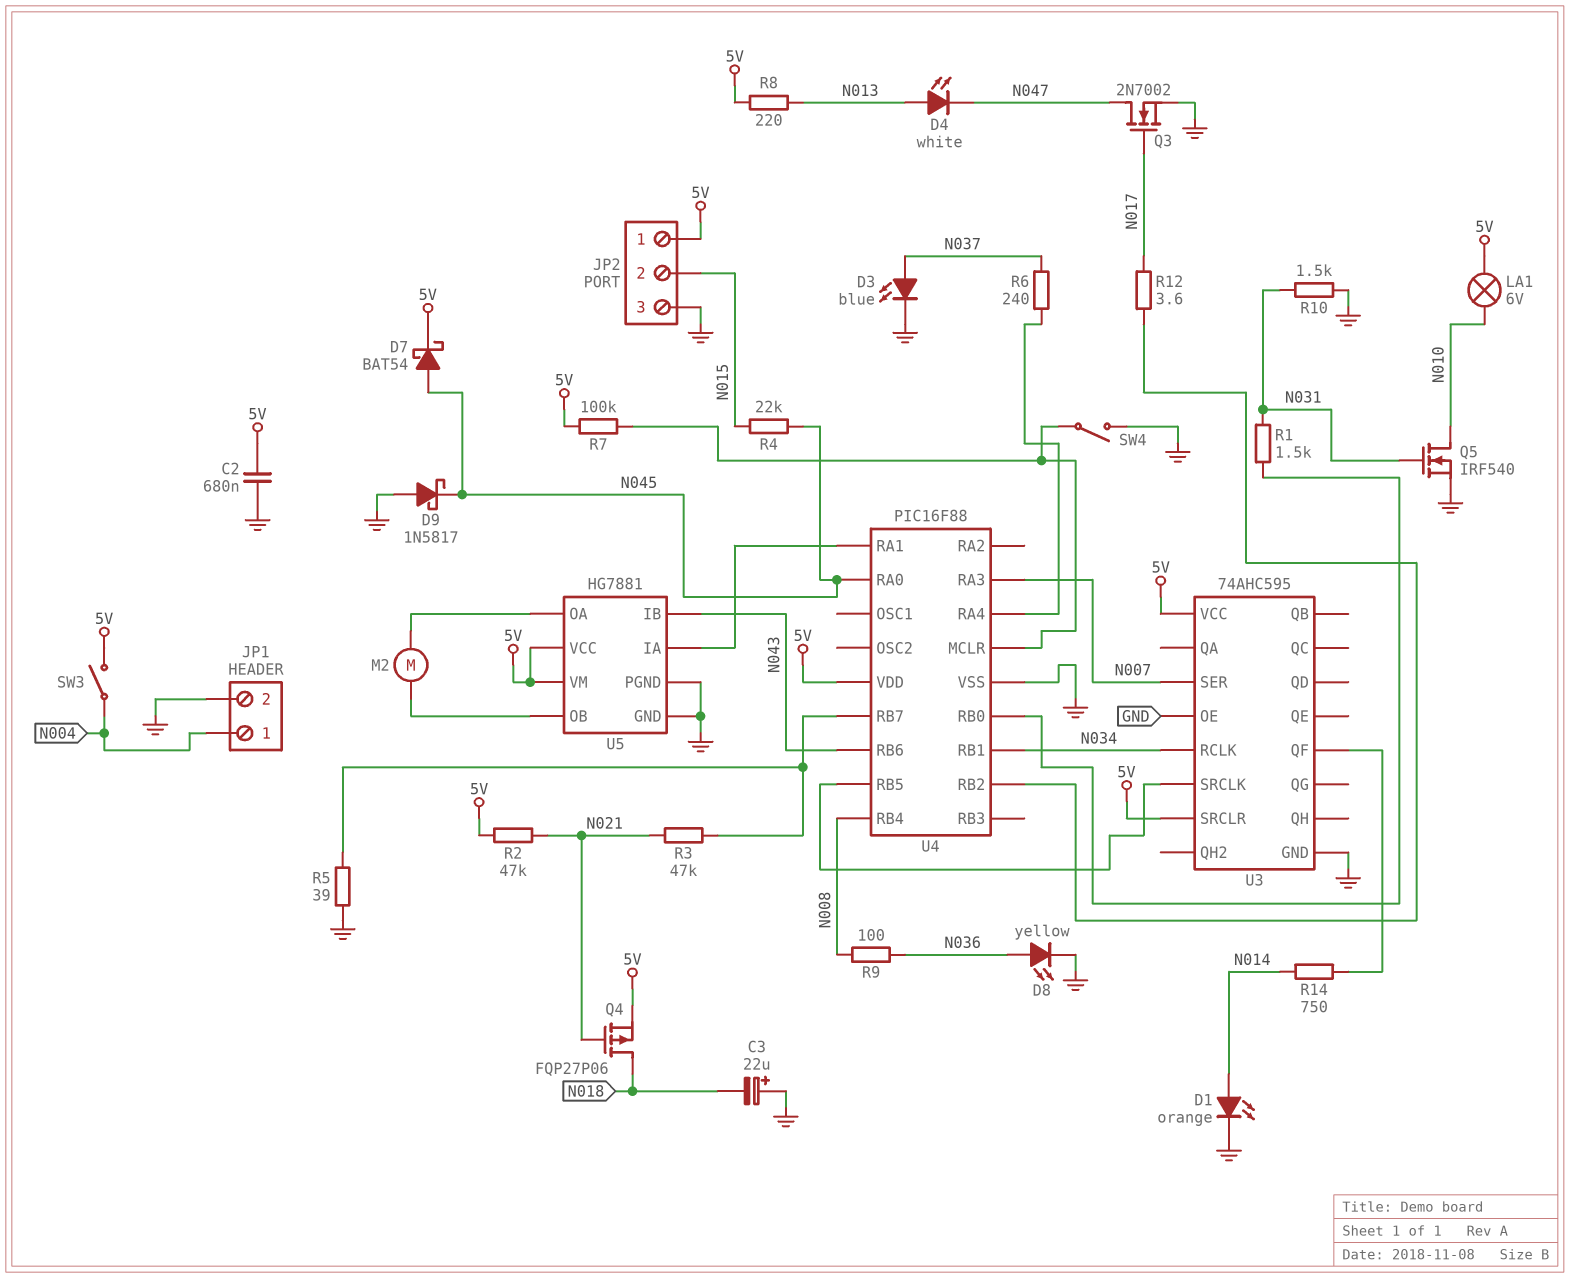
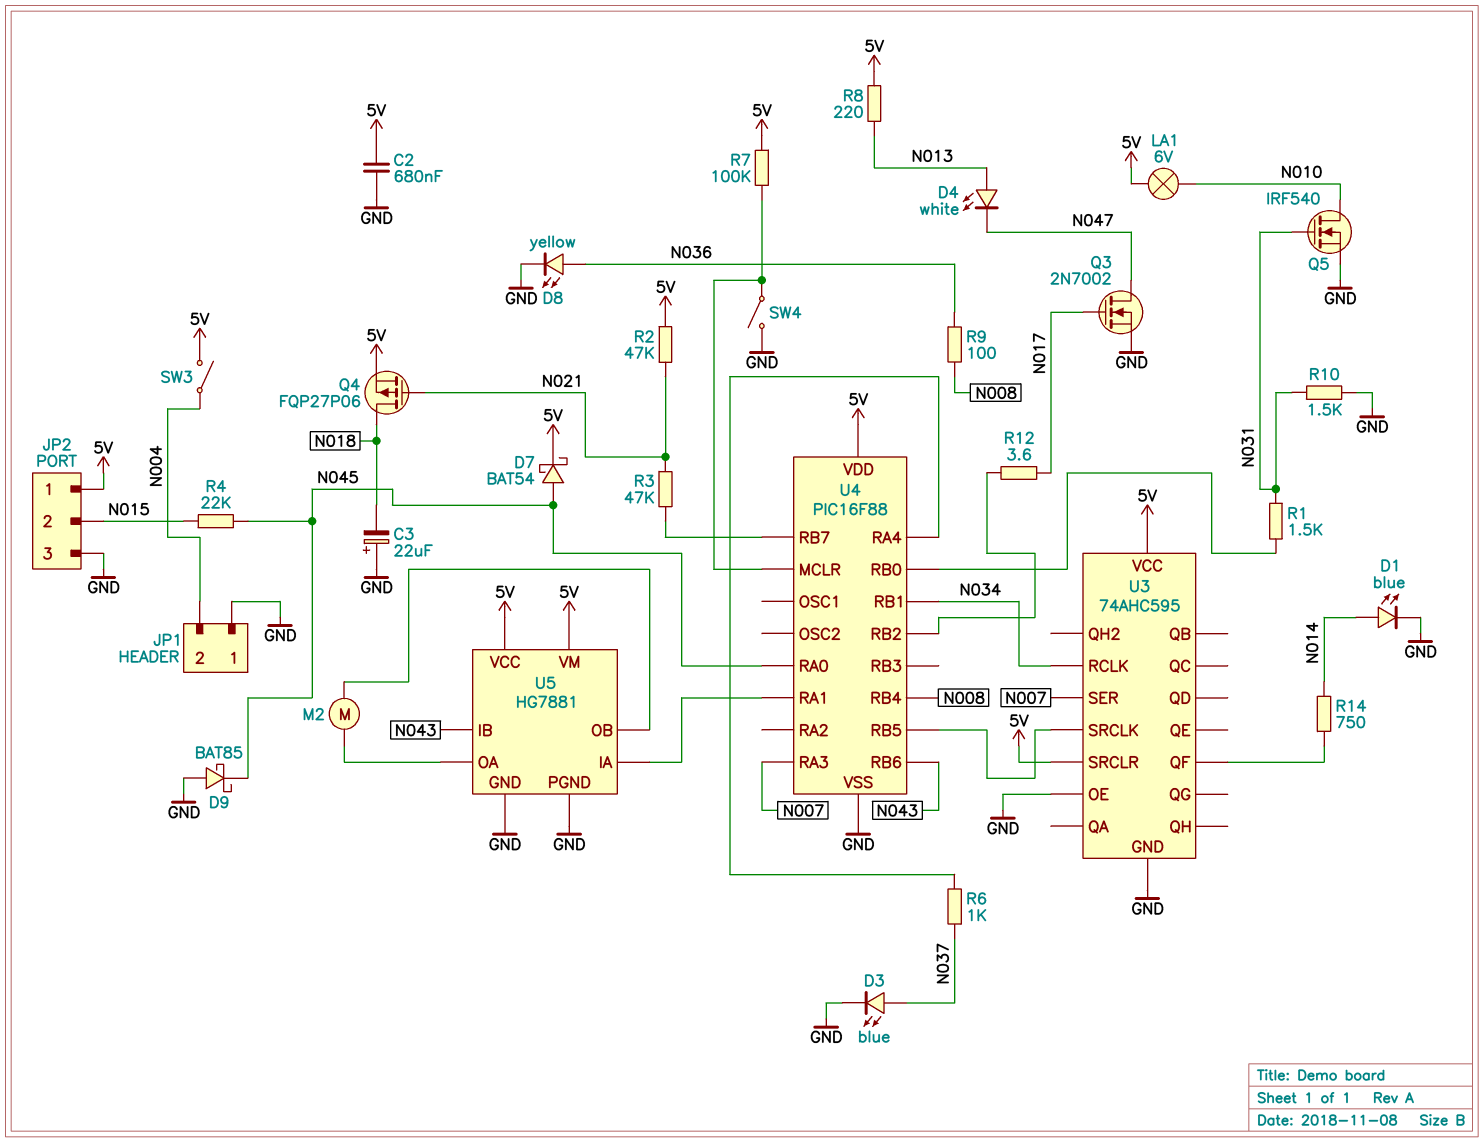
D1: LED orange (A N014, K GND) -> LED blue (A N014, K GND)
D9: schottky 1N5817 (A GND, K N045) -> schottky BAT85 (A GND, K N045)
JP1 pin 1: N004 -> GND
JP1 pin 2: GND -> N004
R5: 39 (GND, U4/RB7) -> none
R6: 240 (N037, U4/RA4) -> 1k (N037, U4/RA4)

